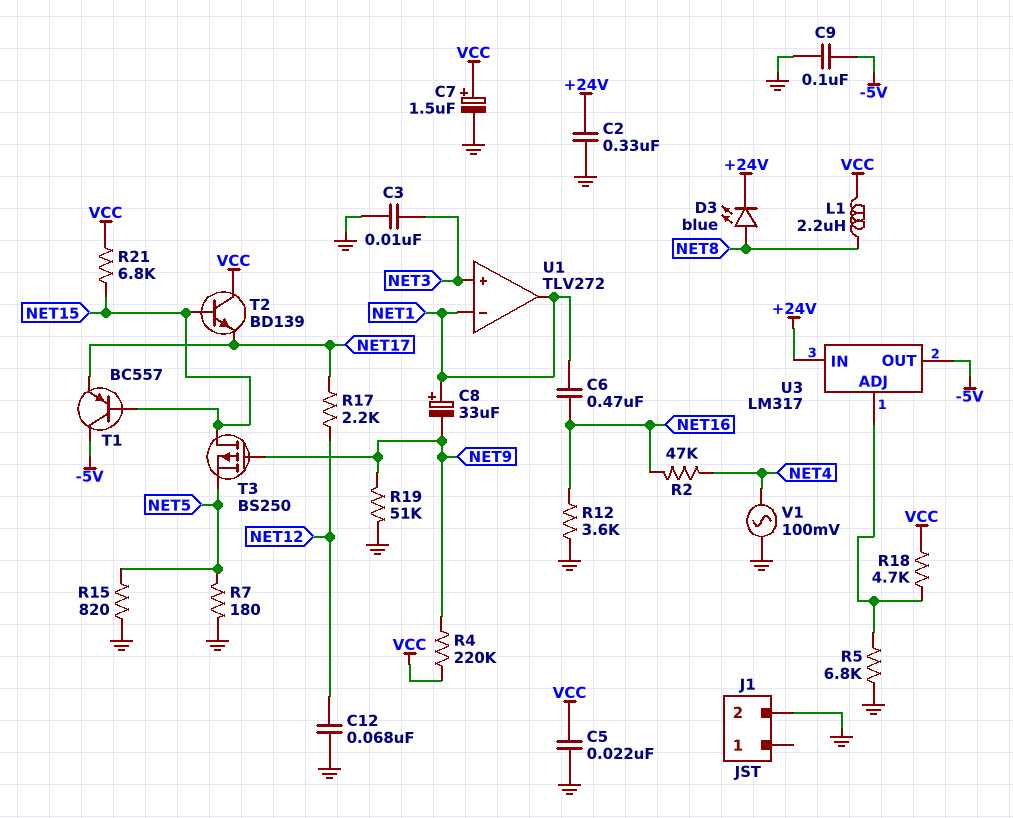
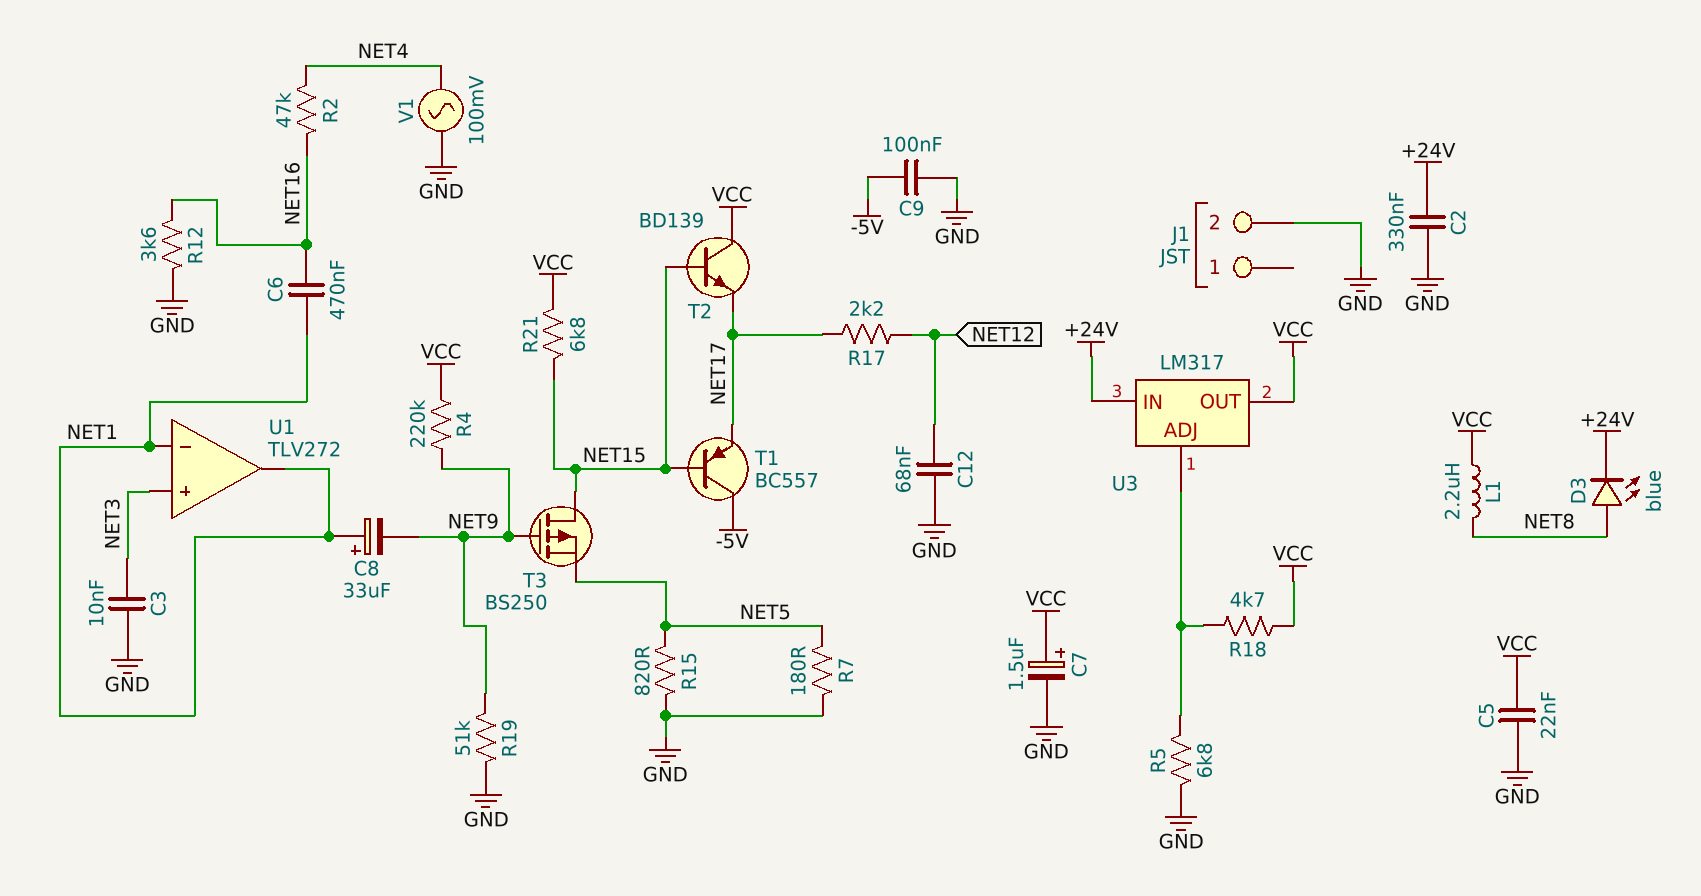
U3 pin OUT: -5V -> VCC

